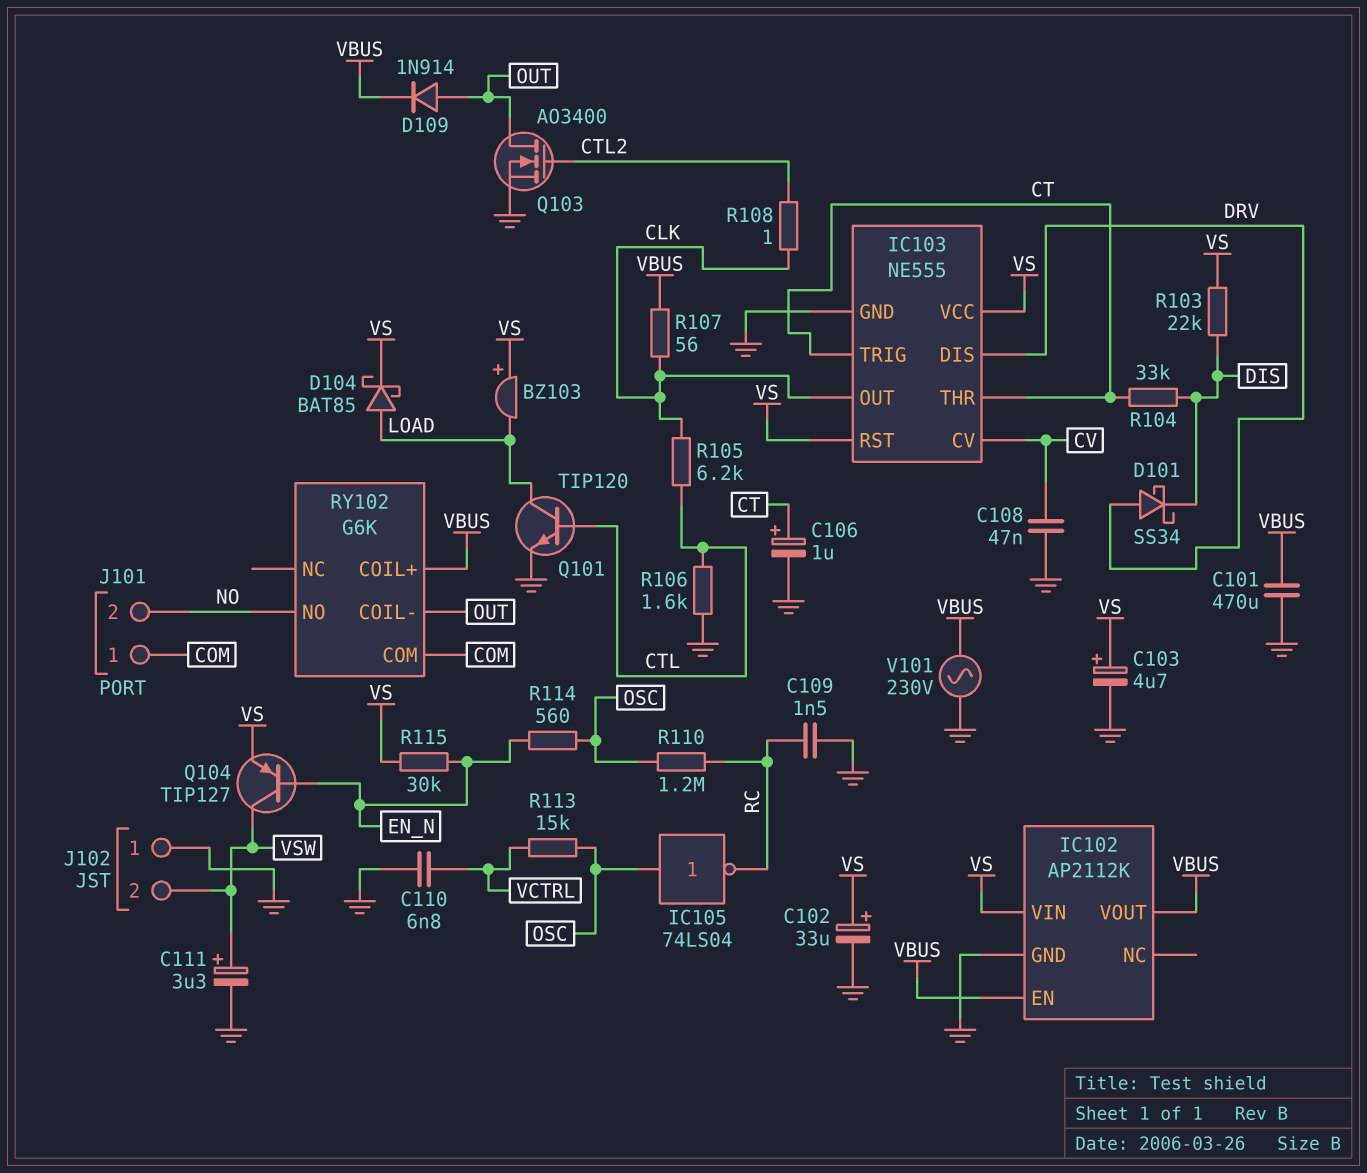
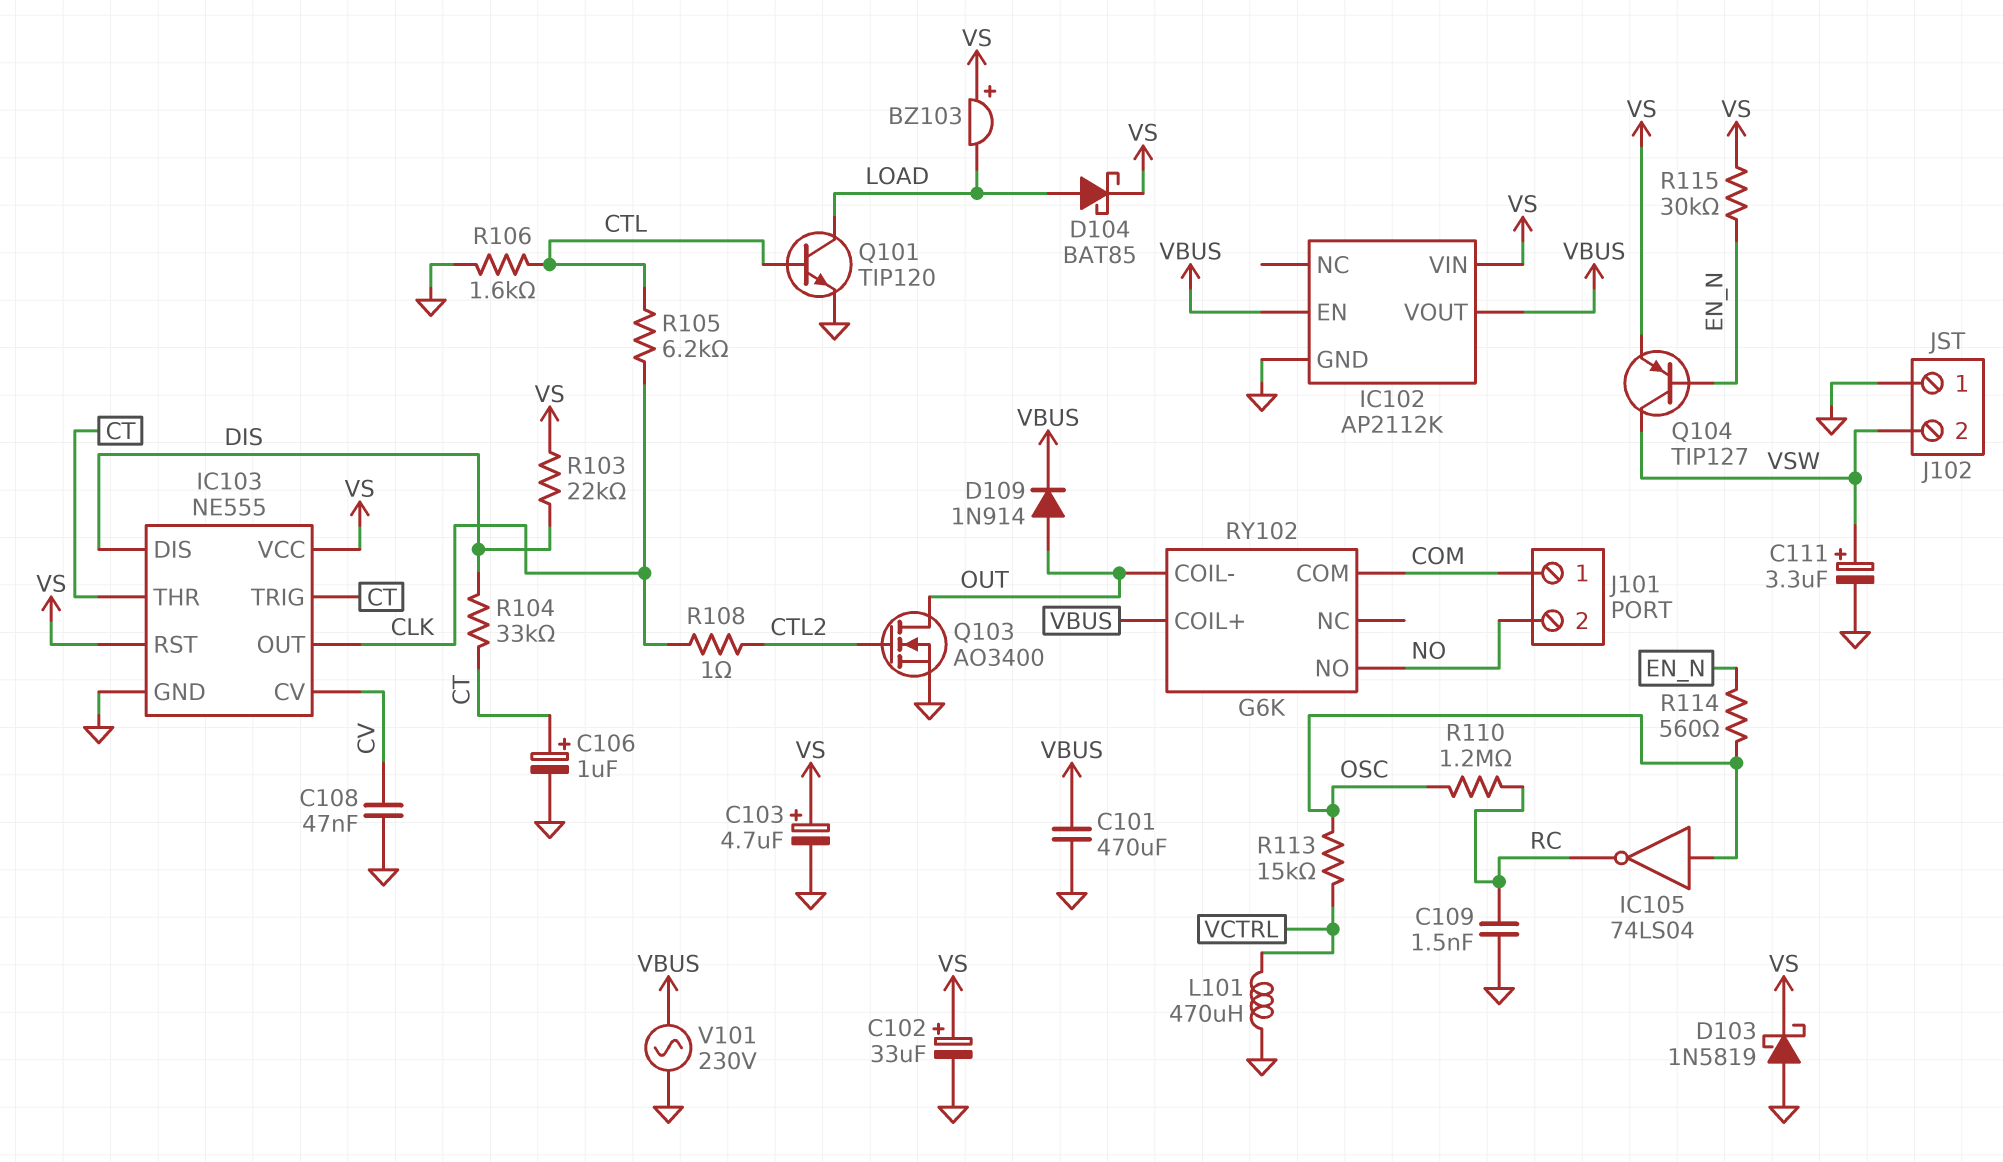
C110: 6.8nF (GND, VCTRL) -> none
D101: schottky SS34 (A DRV, K DIS) -> none
D103: none -> schottky 1N5819 (A GND, K VS)
IC103 pin DIS: DRV -> DIS
L101: none -> 470uH (GND, VCTRL)
R107: 56 (CLK, VBUS) -> none

